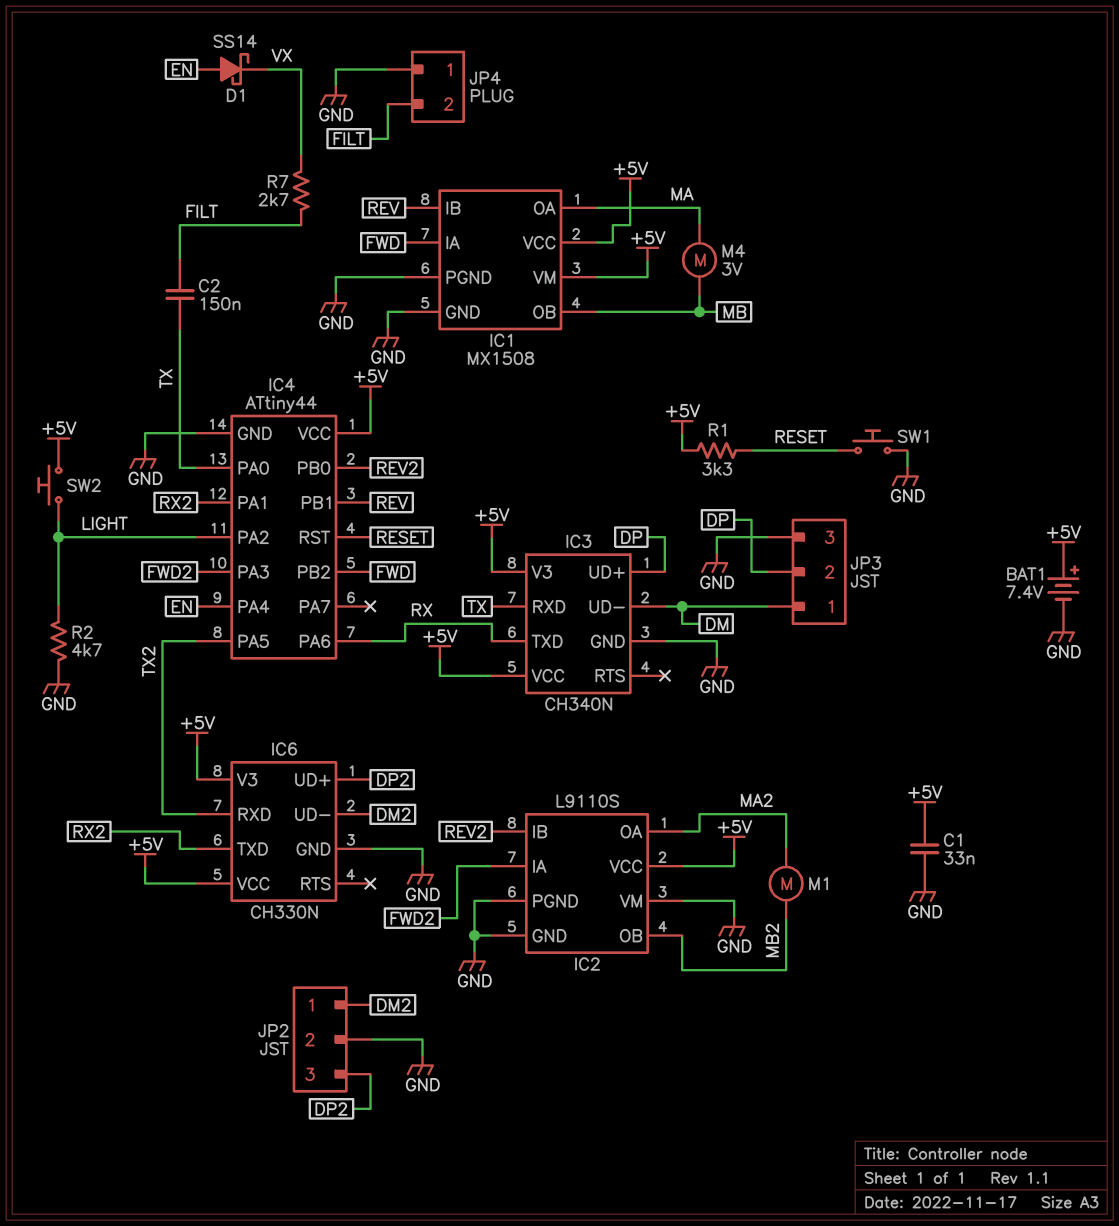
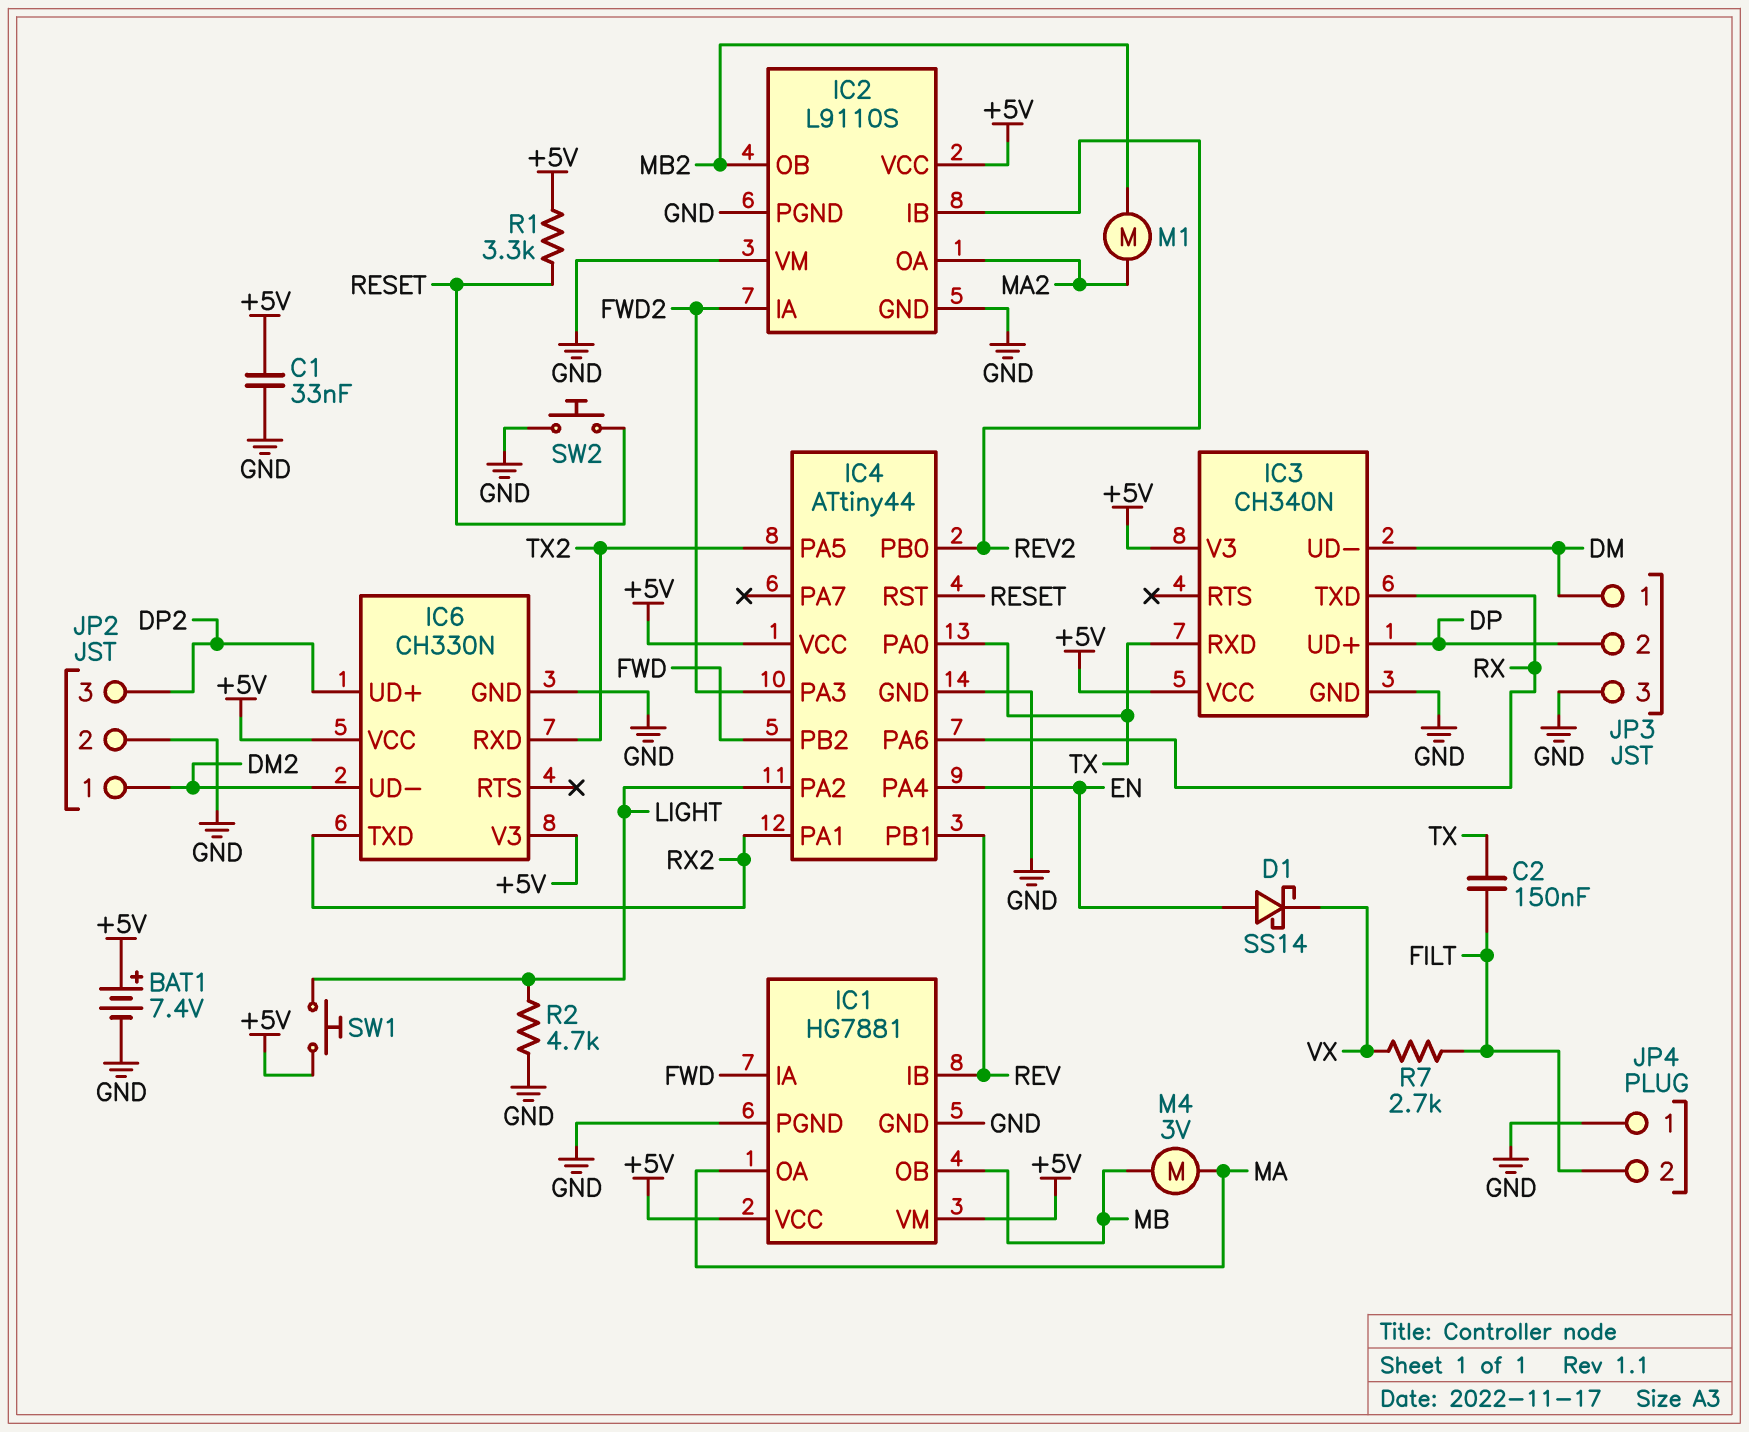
IC1: MX1508 -> HG7881
SW1: button (GND, RESET) -> button (+5V, LIGHT)
SW2: button (+5V, LIGHT) -> button (GND, RESET)

